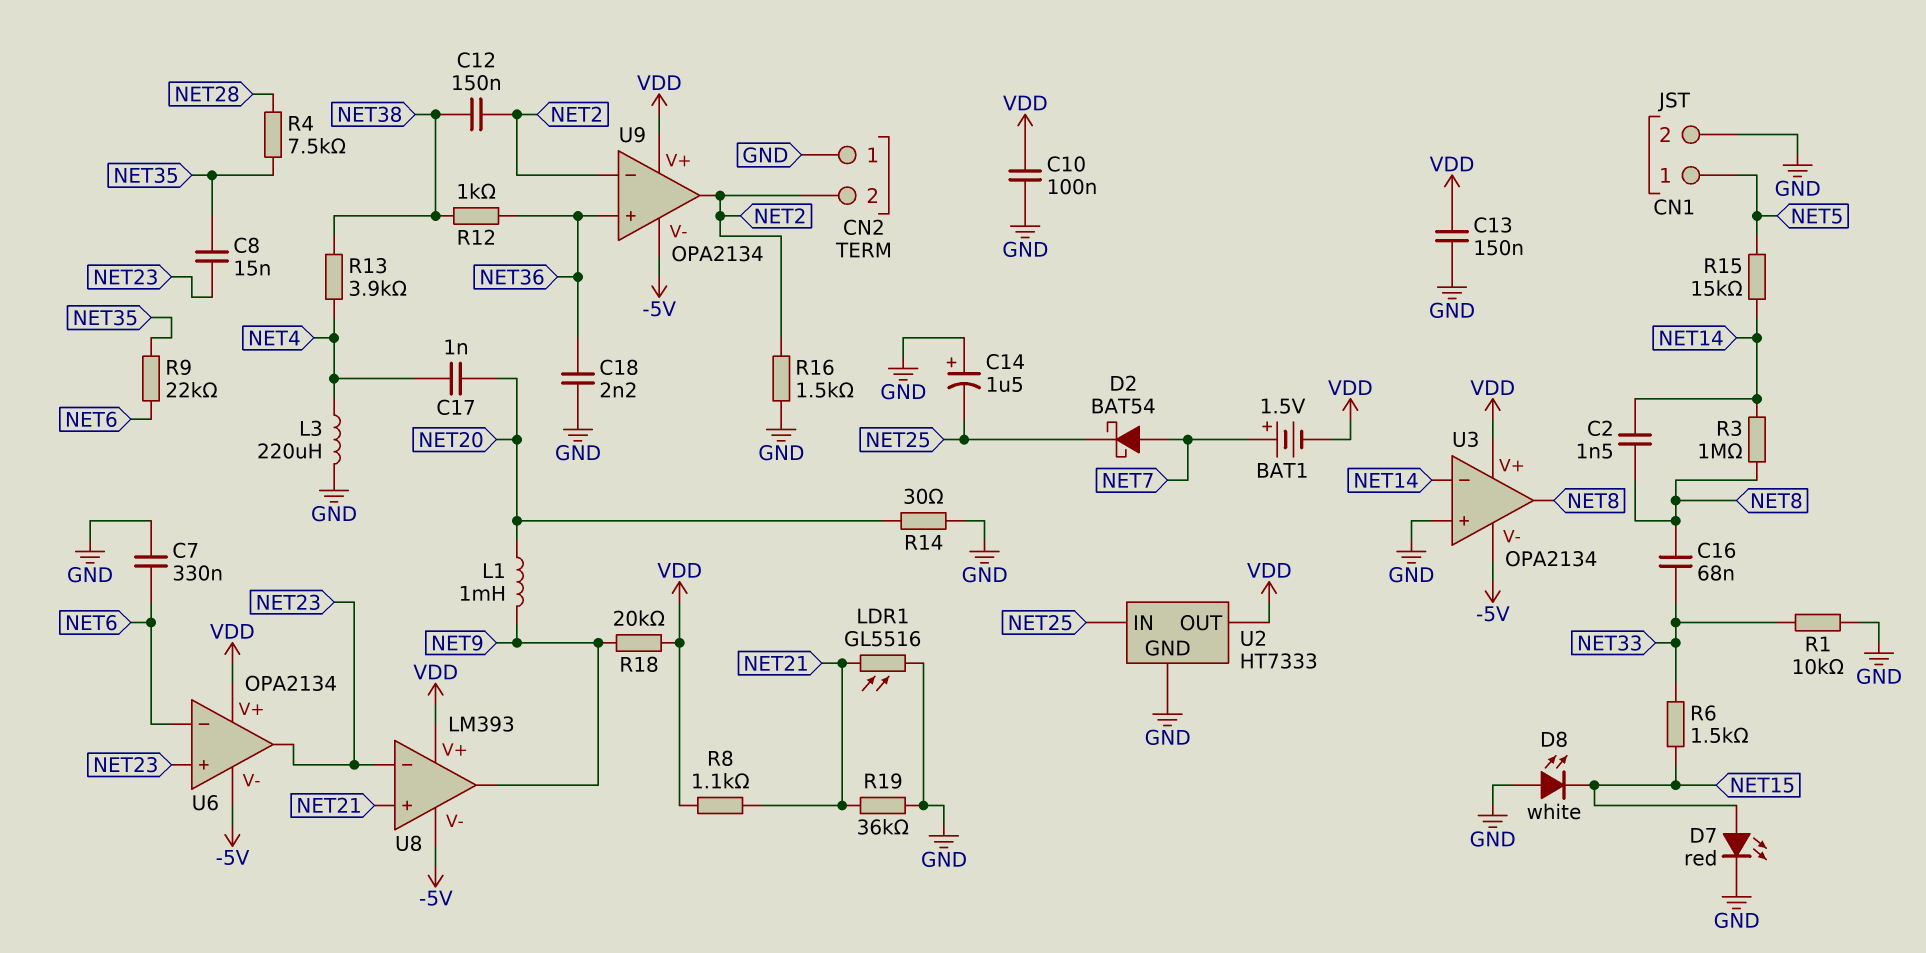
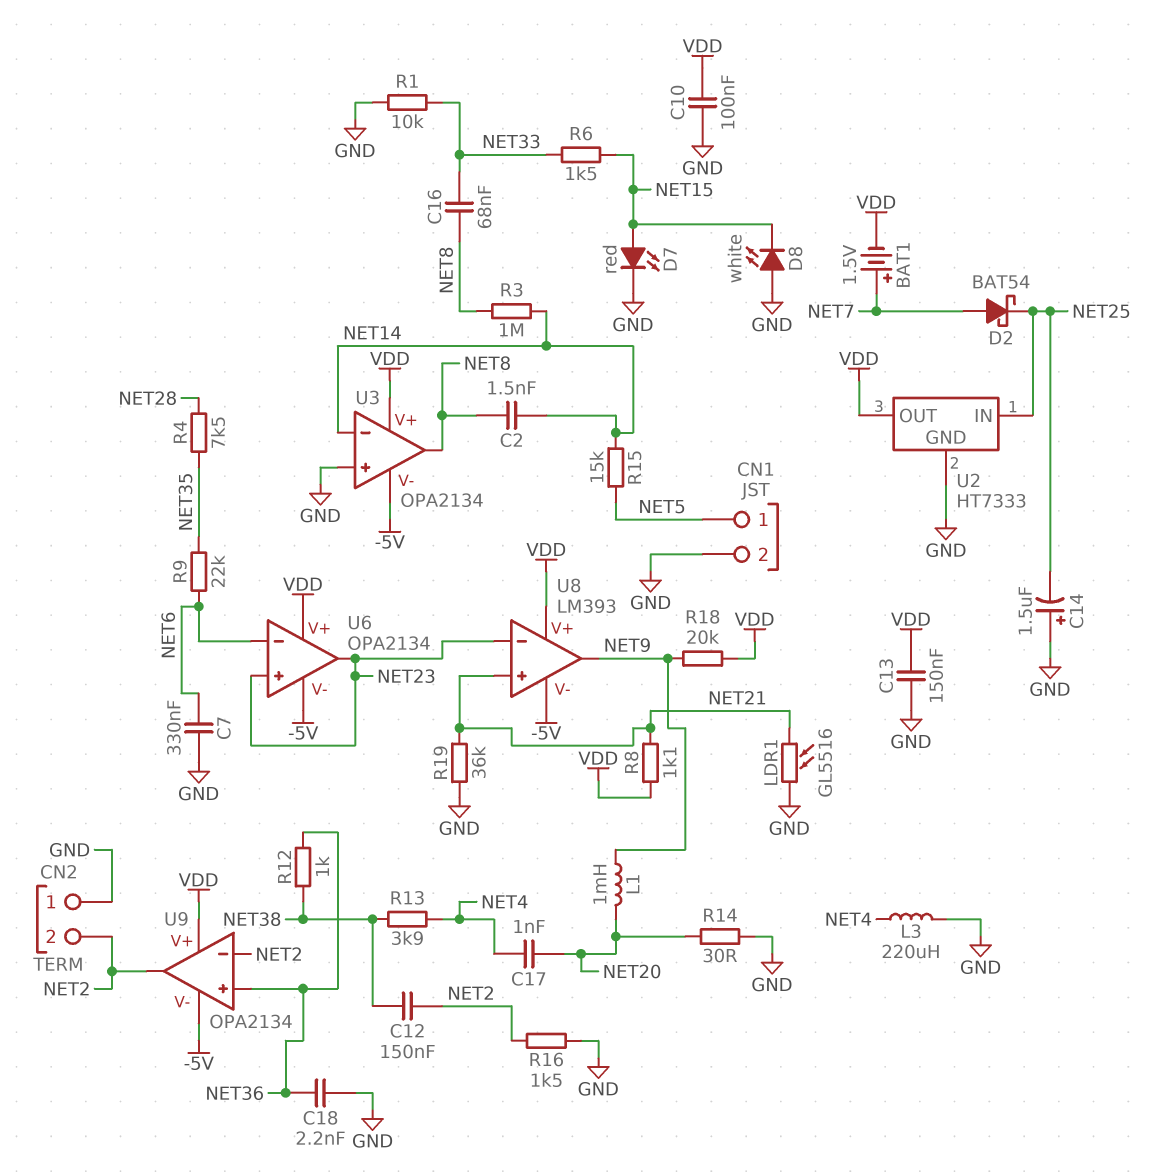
C8: 15nF (NET23, NET35) -> none

